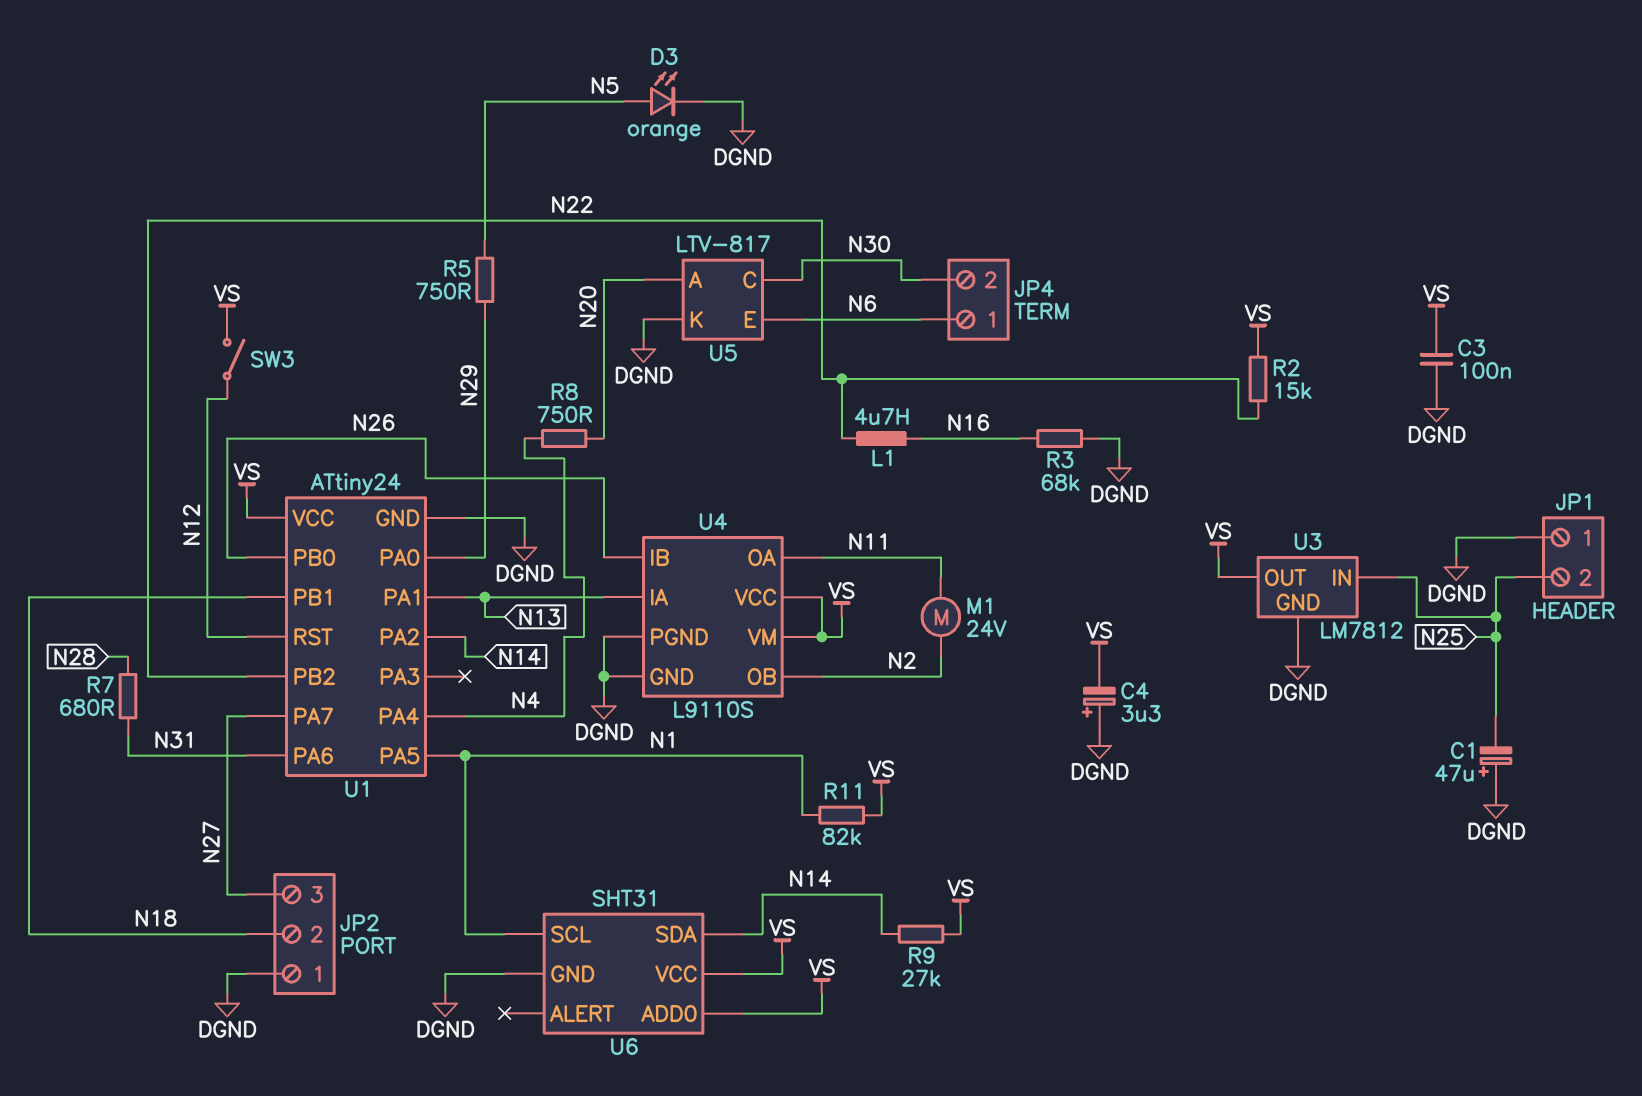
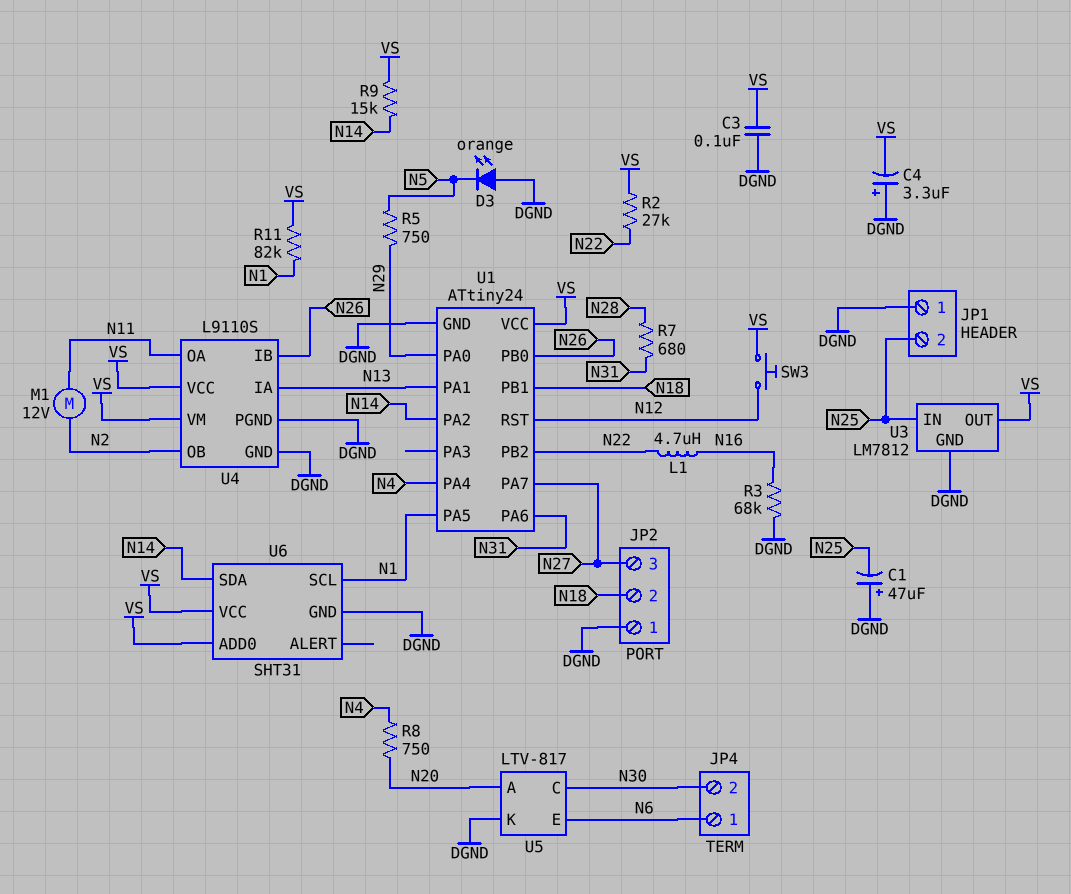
D3: LED orange (A N5, K DGND) -> LED orange (A DGND, K N5)
M1: motor 24V (N2, N11) -> motor 12V (N2, N11)
R2: 15k (N22, VS) -> 27k (N22, VS)
R9: 27k (N14, VS) -> 15k (N14, VS)
SW3: switch (N12, VS) -> button (N12, VS)

